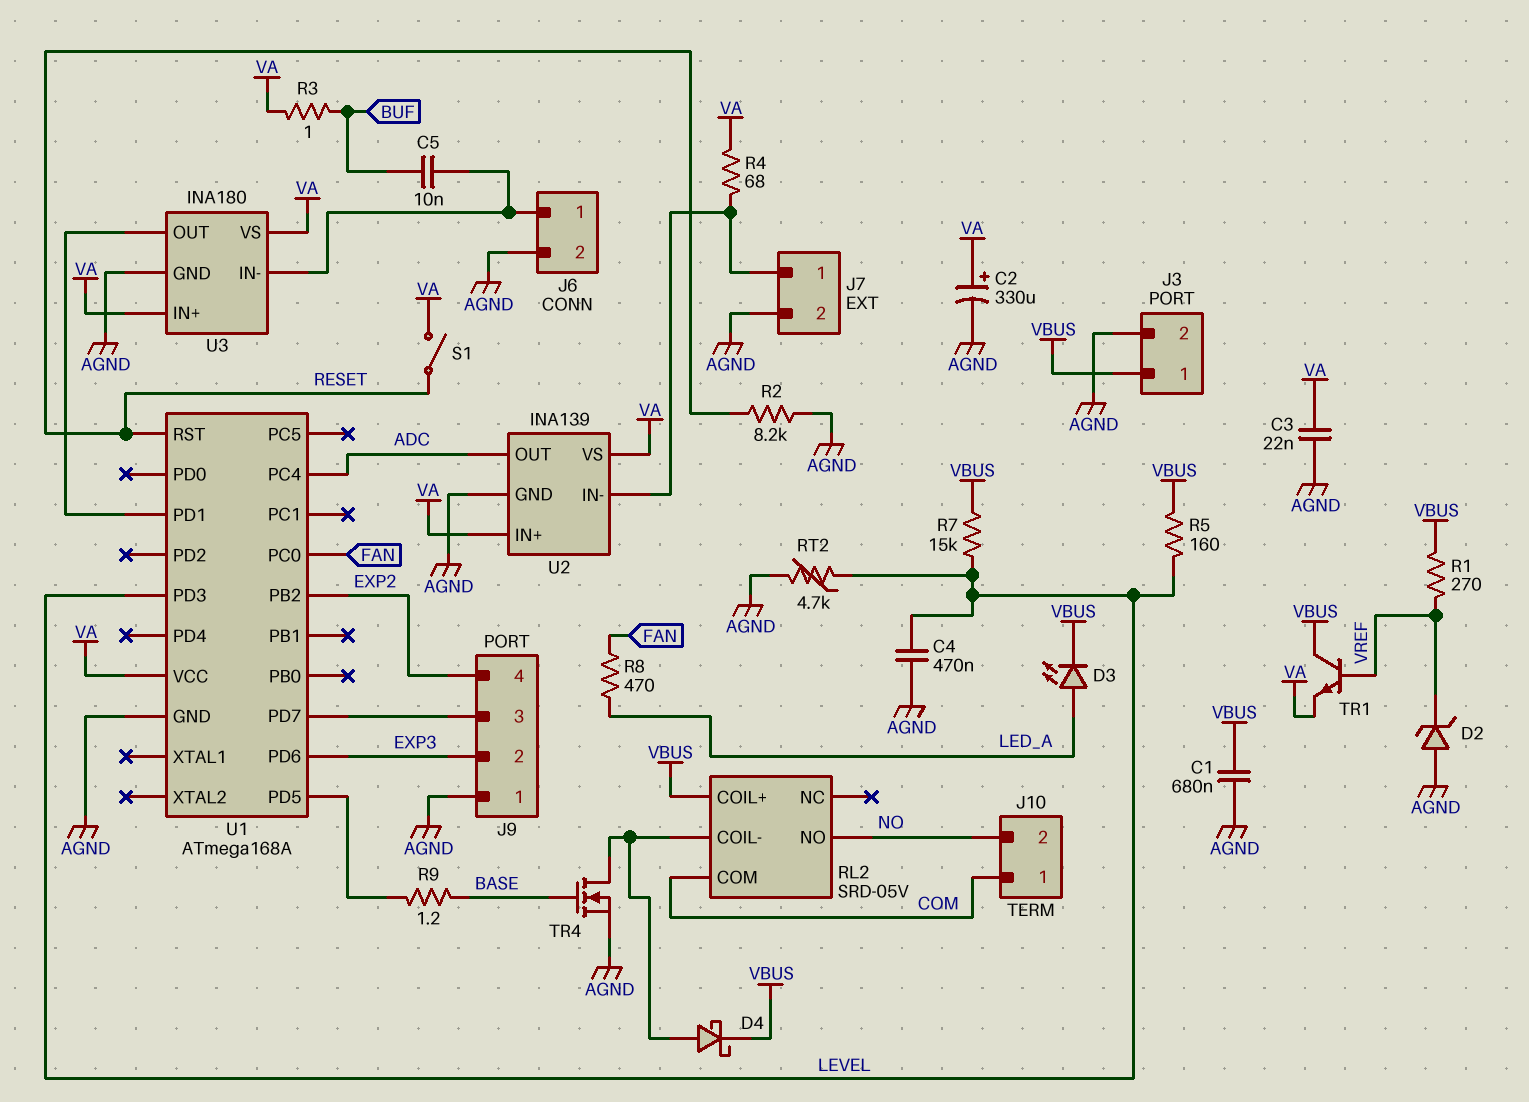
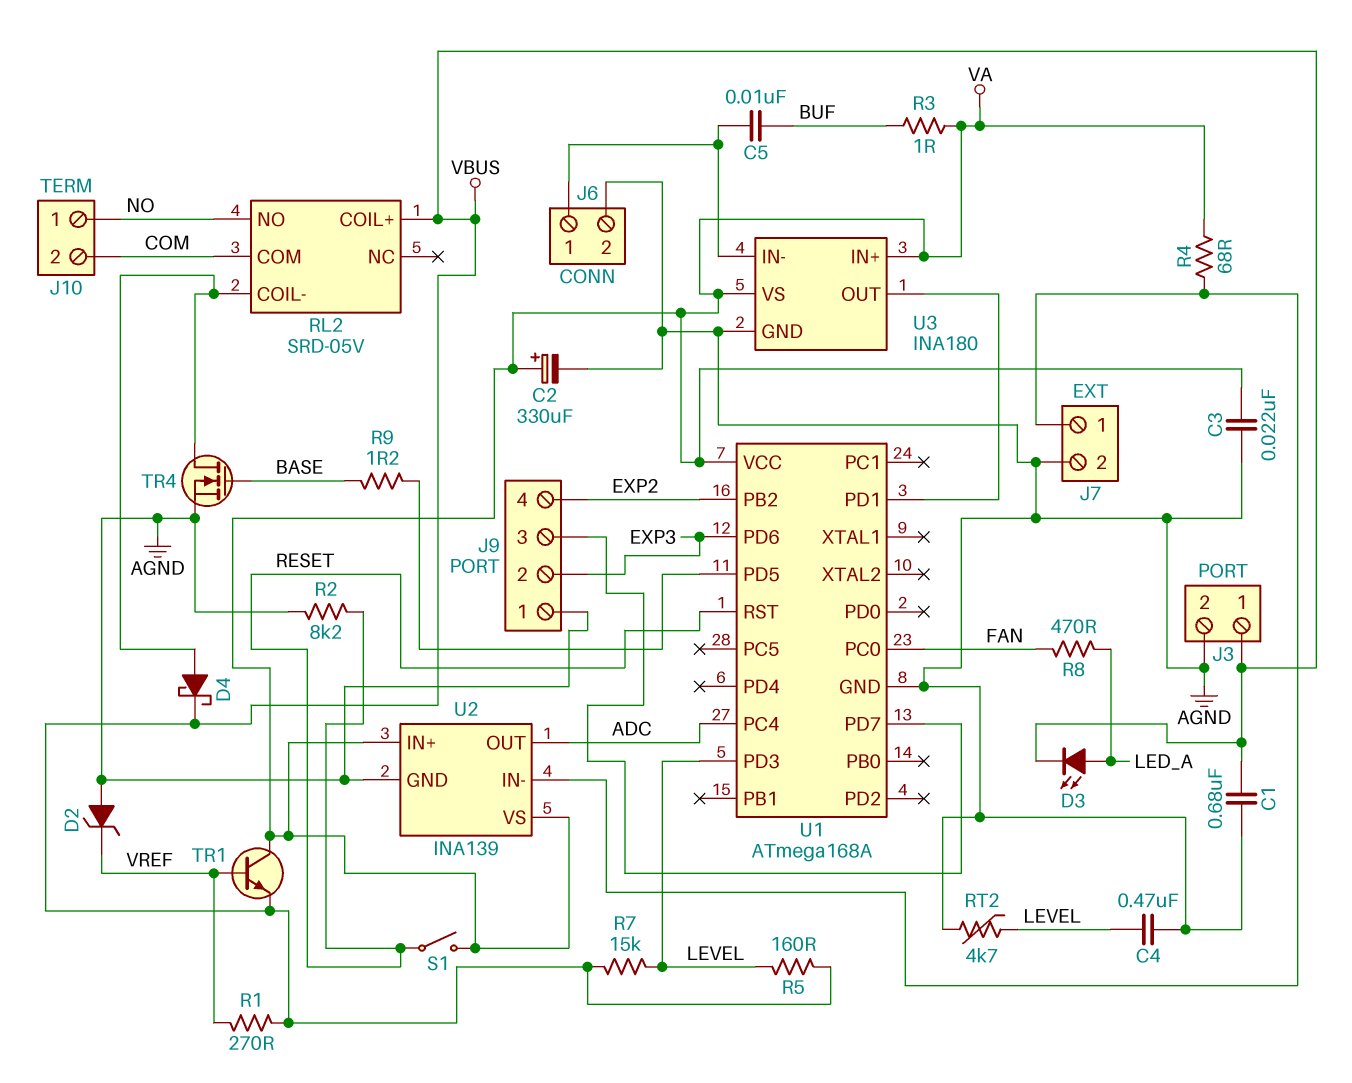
J10 pin 1: COM -> NO
J10 pin 2: NO -> COM
TR1: NPN (B VREF, C VBUS, E VA) -> NPN (B VREF, C VA, E VBUS)

